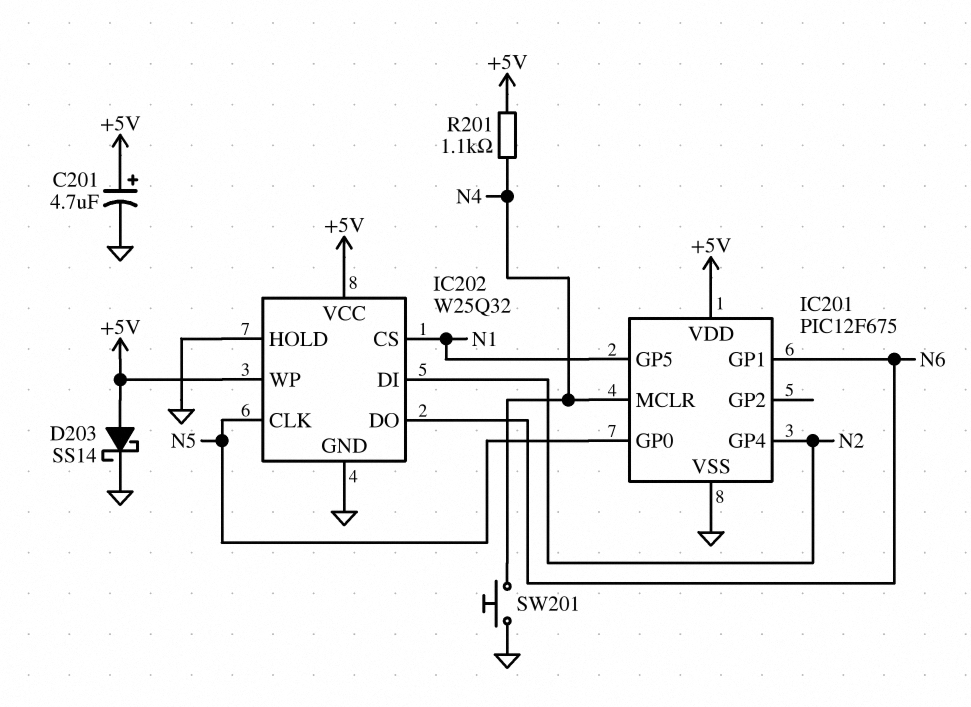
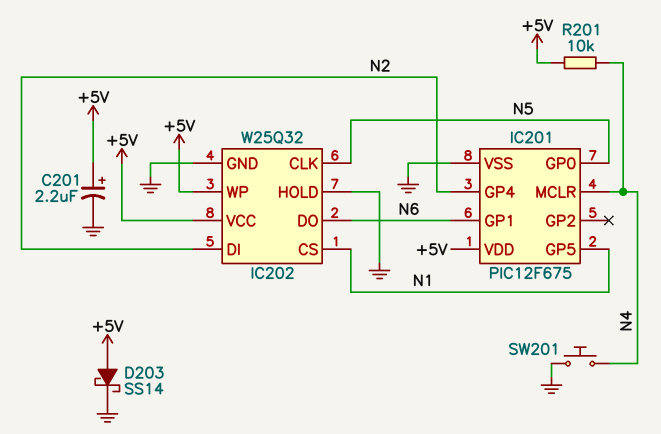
C201: 4.7uF (plus +5V, minus GND) -> 2.2uF (plus +5V, minus GND)
R201: 1.1k (+5V, N4) -> 10k (+5V, N4)

